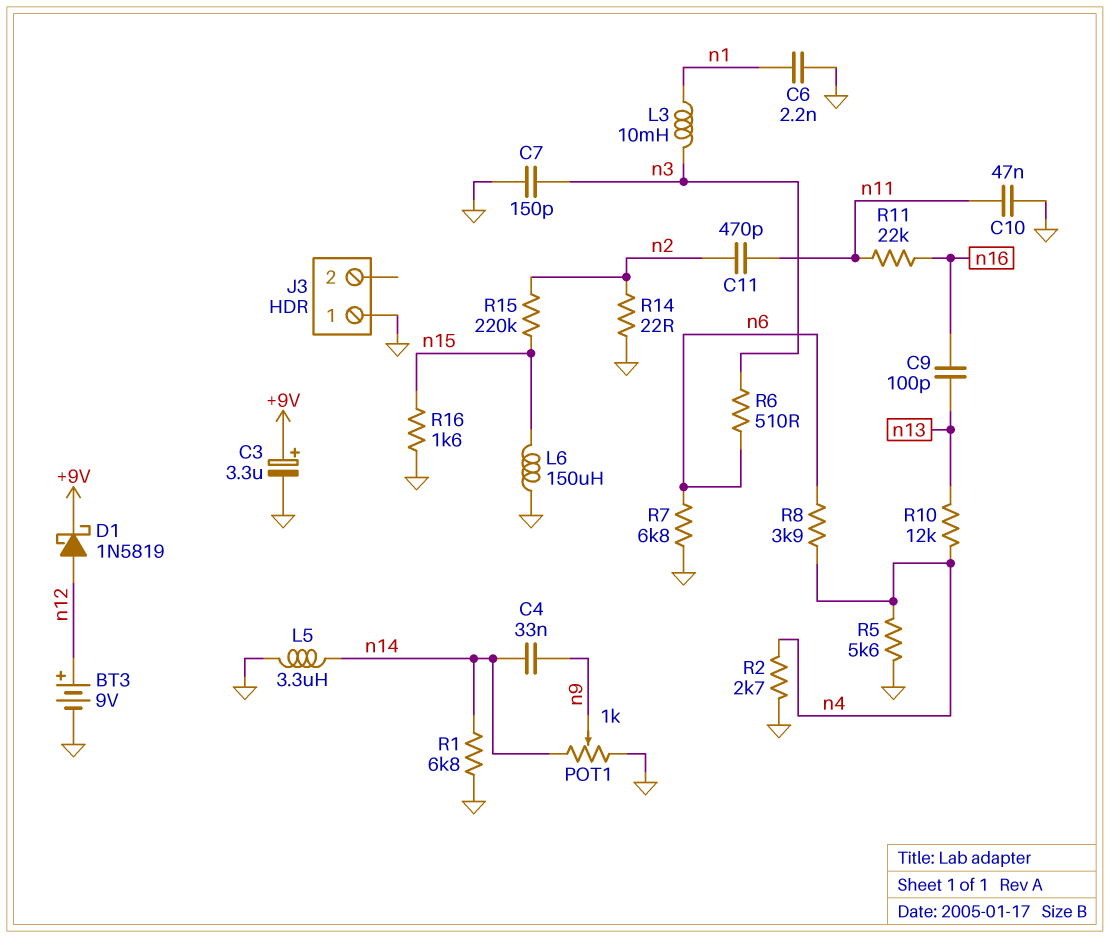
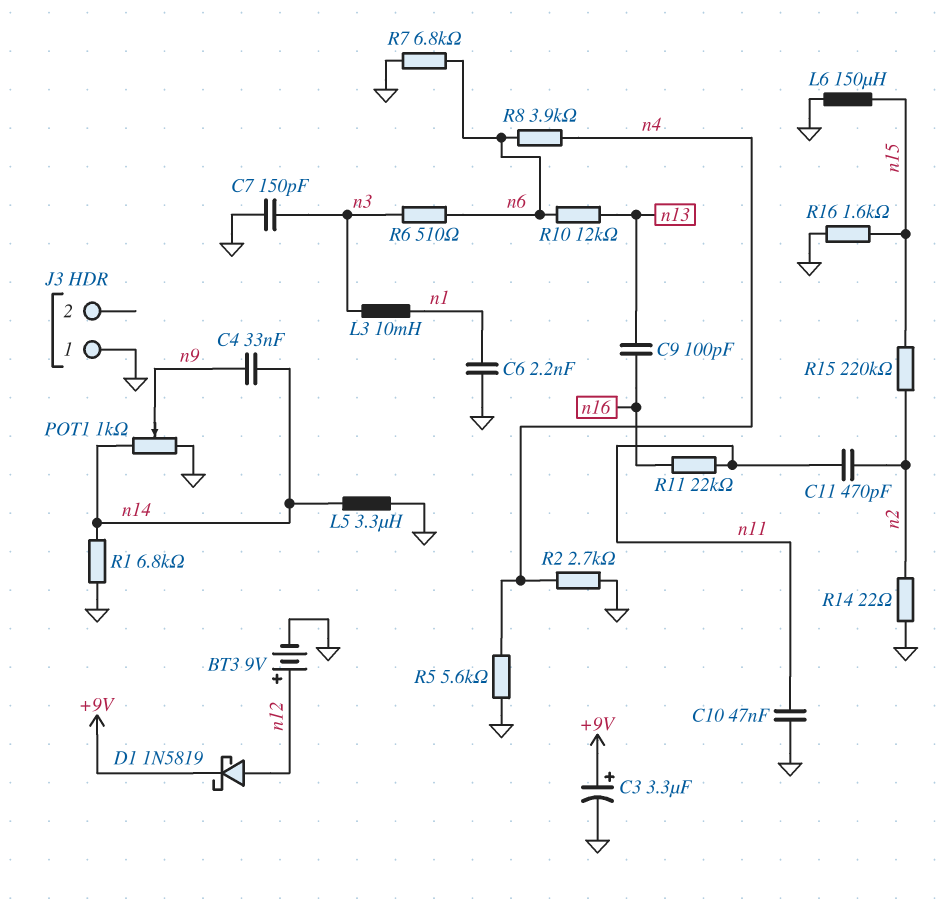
R10: 12k (n4, n13) -> 12k (n6, n13)

